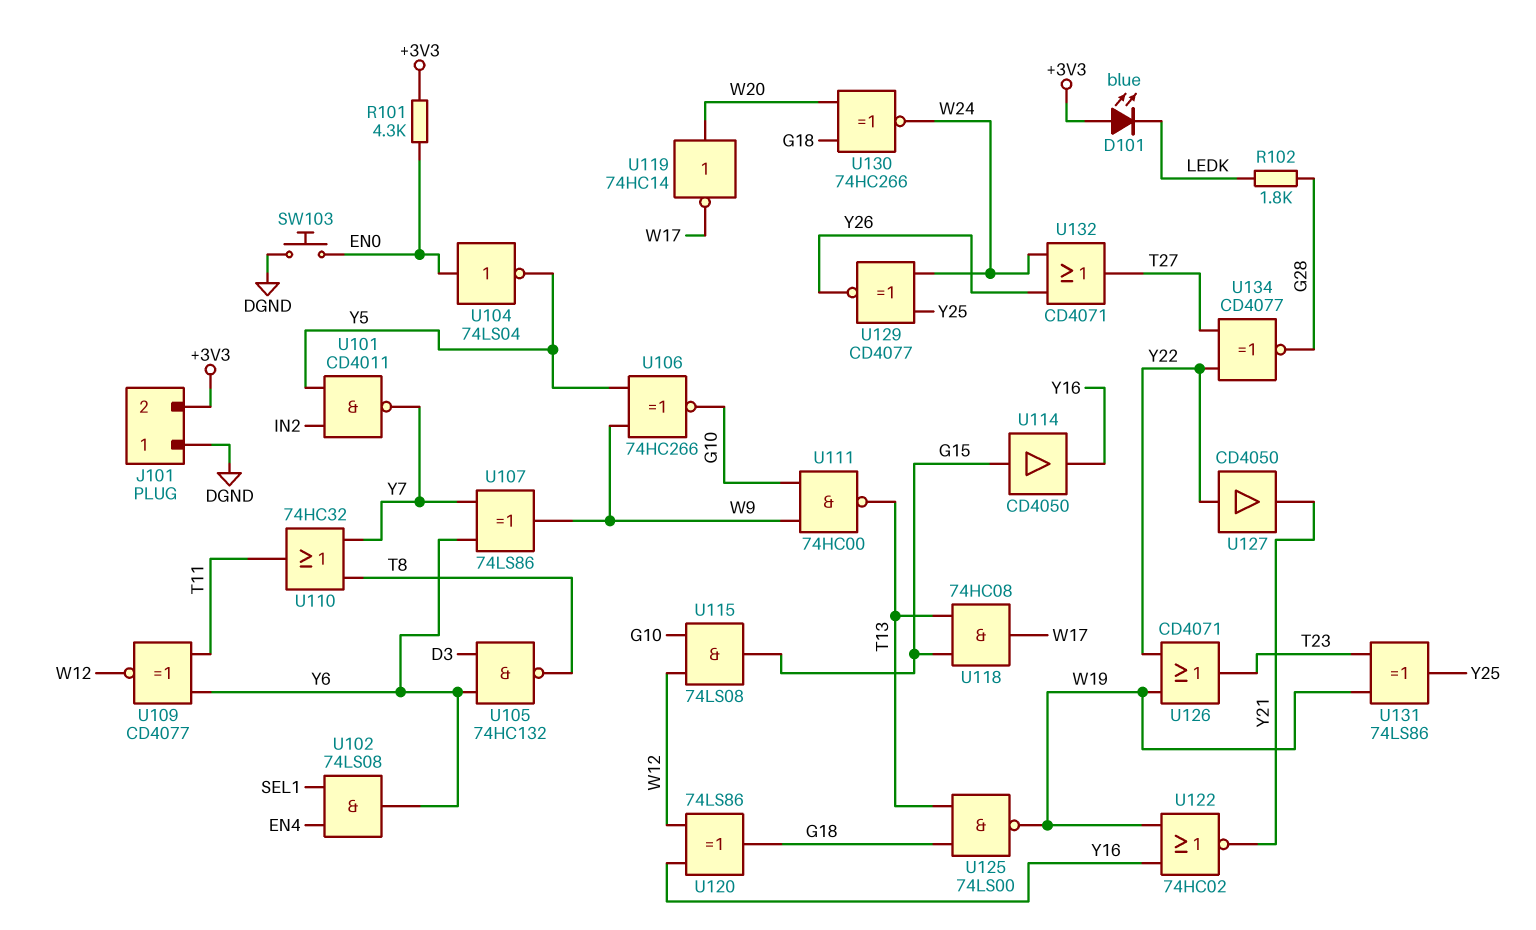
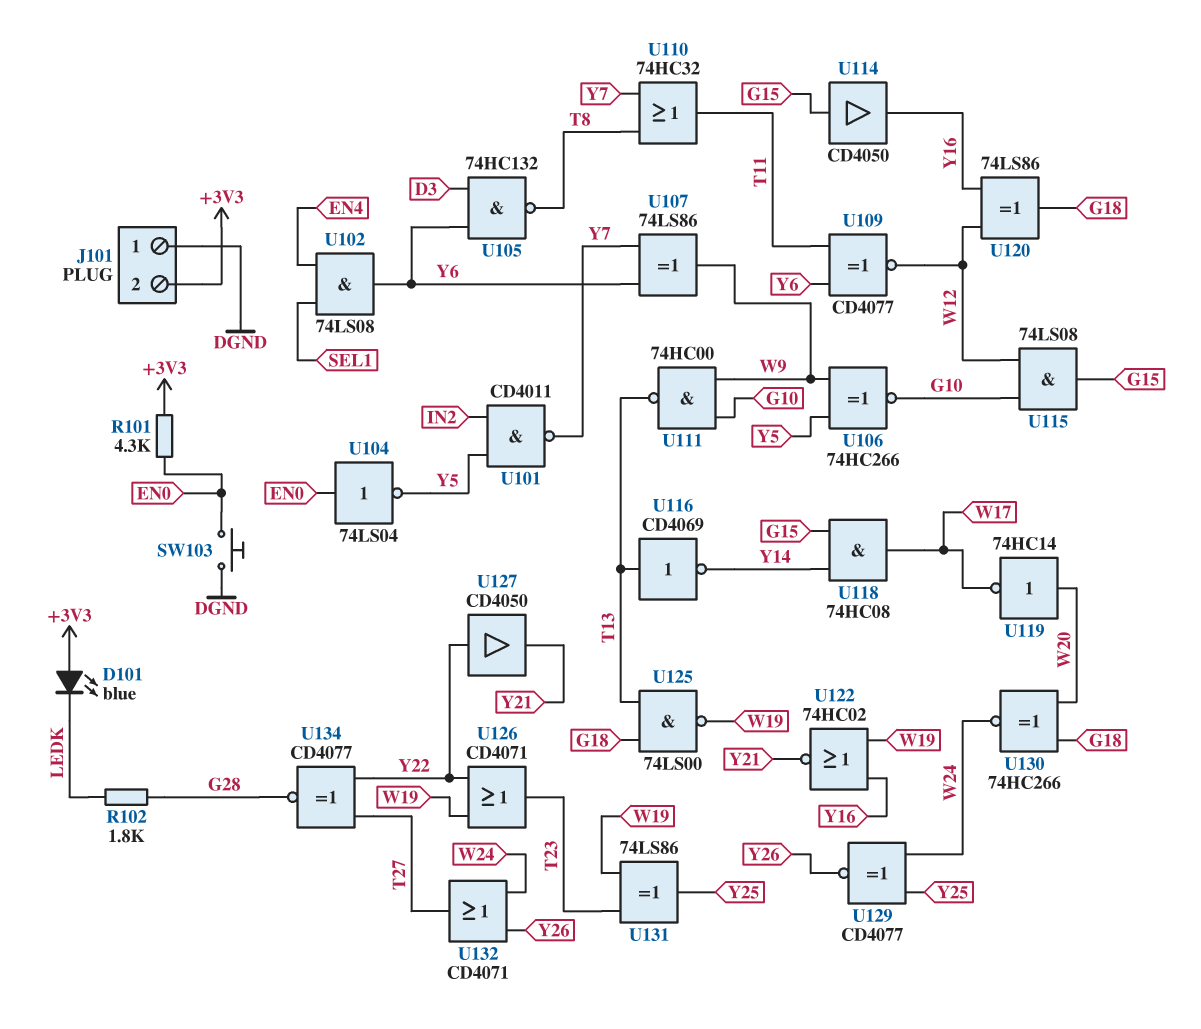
U116: none -> NOT CD4069 (in T13, out Y14)
U118: AND 74HC08 (in G15, in T13, out W17) -> AND 74HC08 (in G15, in Y14, out W17)

